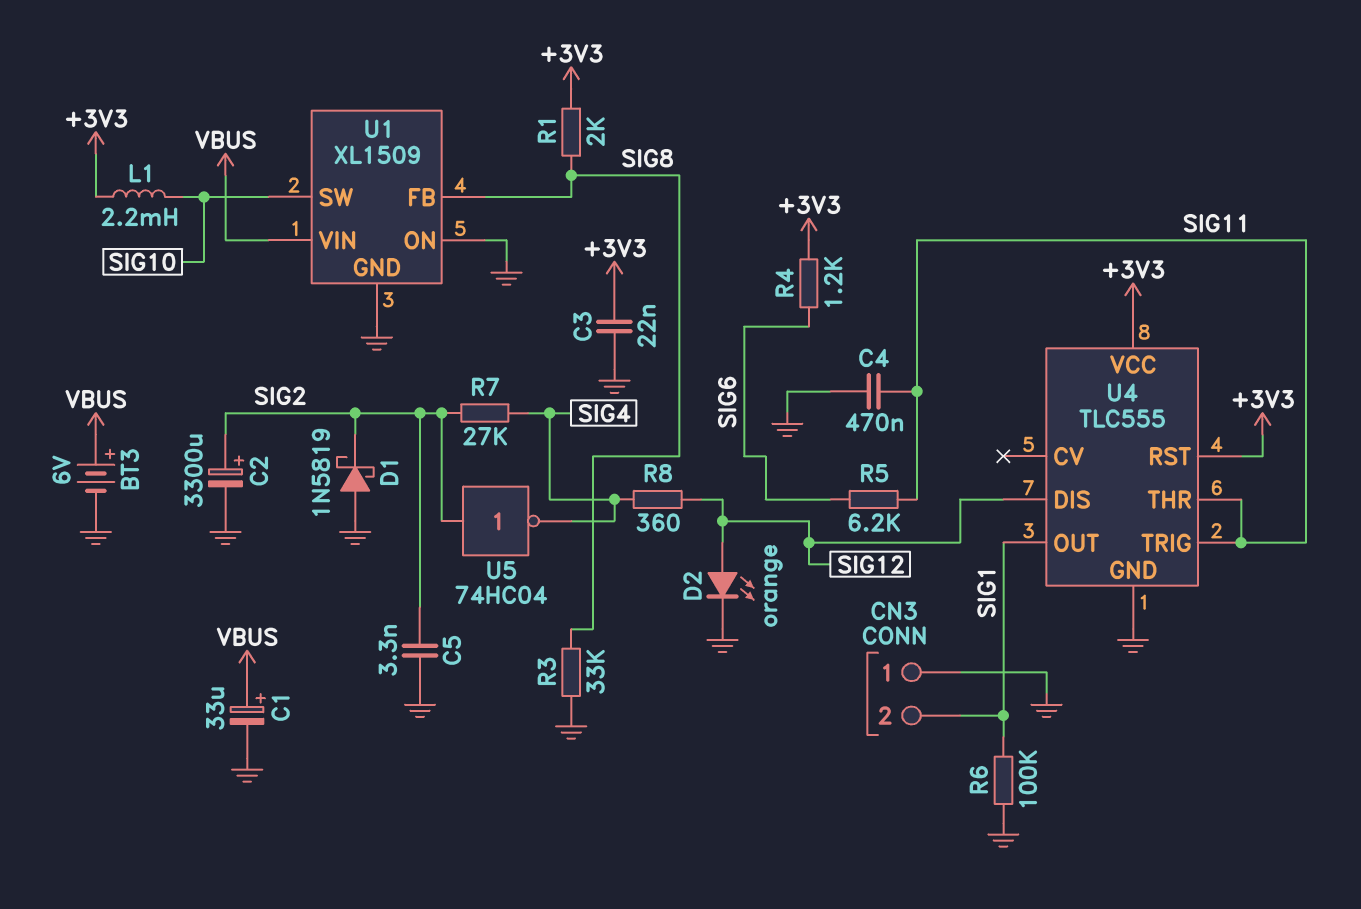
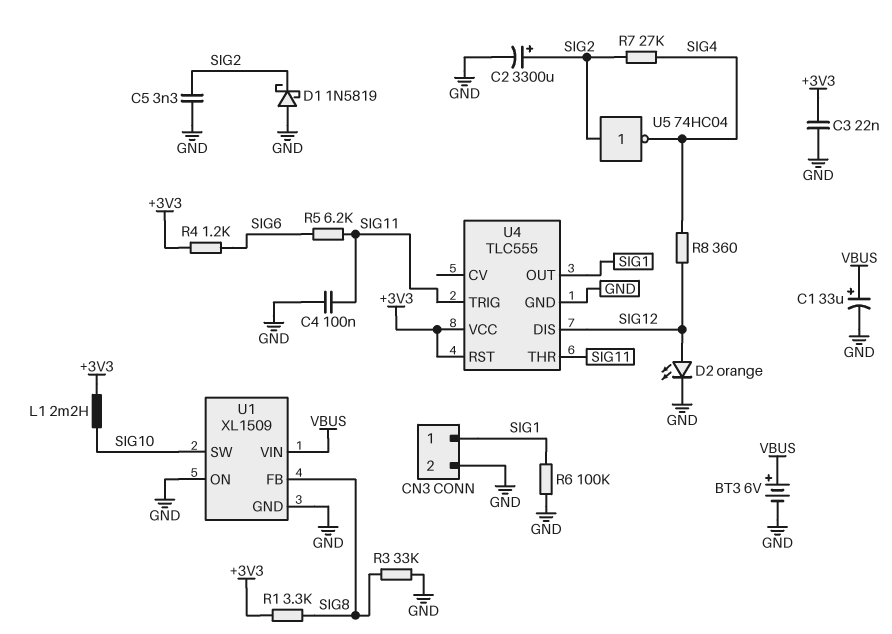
C4: 470nF (GND, SIG11) -> 100nF (GND, SIG11)
CN3 pin 1: GND -> SIG1
CN3 pin 2: SIG1 -> GND
R1: 2k (+3V3, SIG8) -> 3.3k (+3V3, SIG8)

